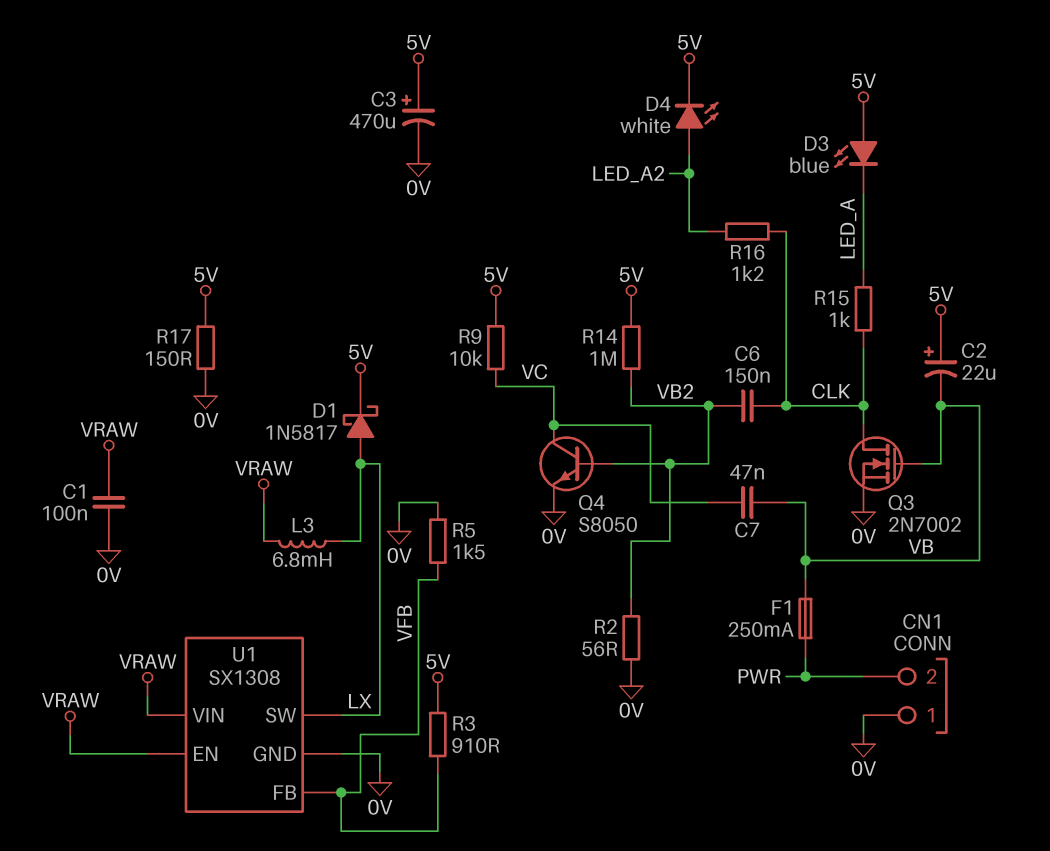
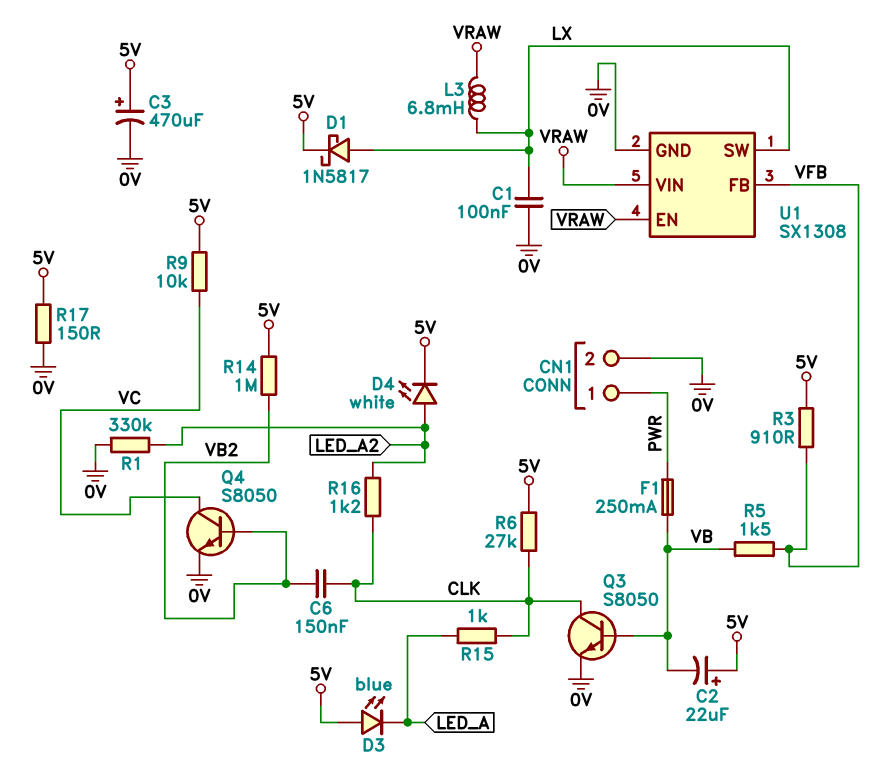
C1: 100nF (0V, VRAW) -> 100nF (0V, LX)
C7: 47nF (VB, VC) -> none
CN1 pin 1: 0V -> PWR
CN1 pin 2: PWR -> 0V
Q3: NMOS 2N7002 (G VB, D CLK, S 0V) -> NPN S8050 (B VB, C CLK, E 0V)
R1: none -> 330k (0V, LED_A2)
R2: 56 (0V, VB2) -> none
R5: 1.5k (0V, VFB) -> 1.5k (VB, VFB)
R6: none -> 27k (5V, CLK)

